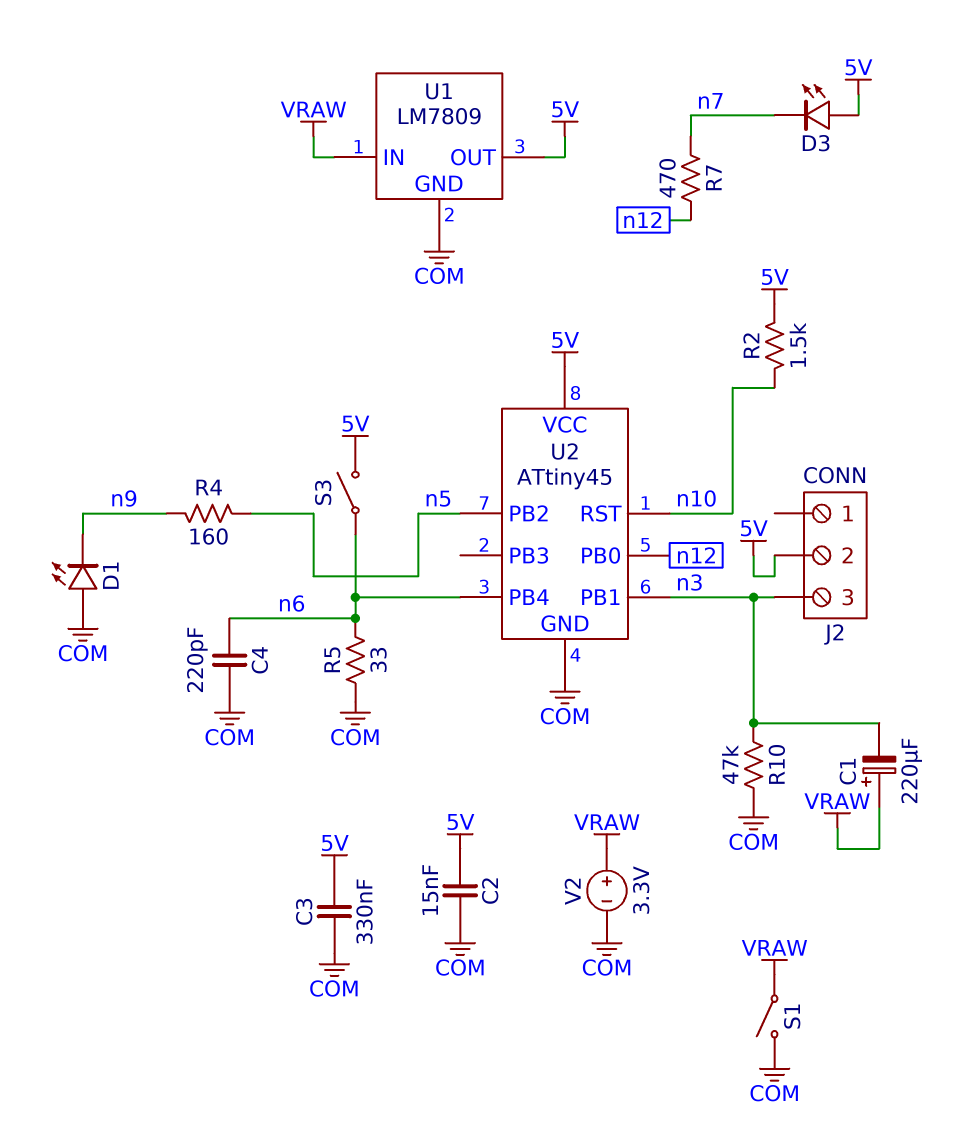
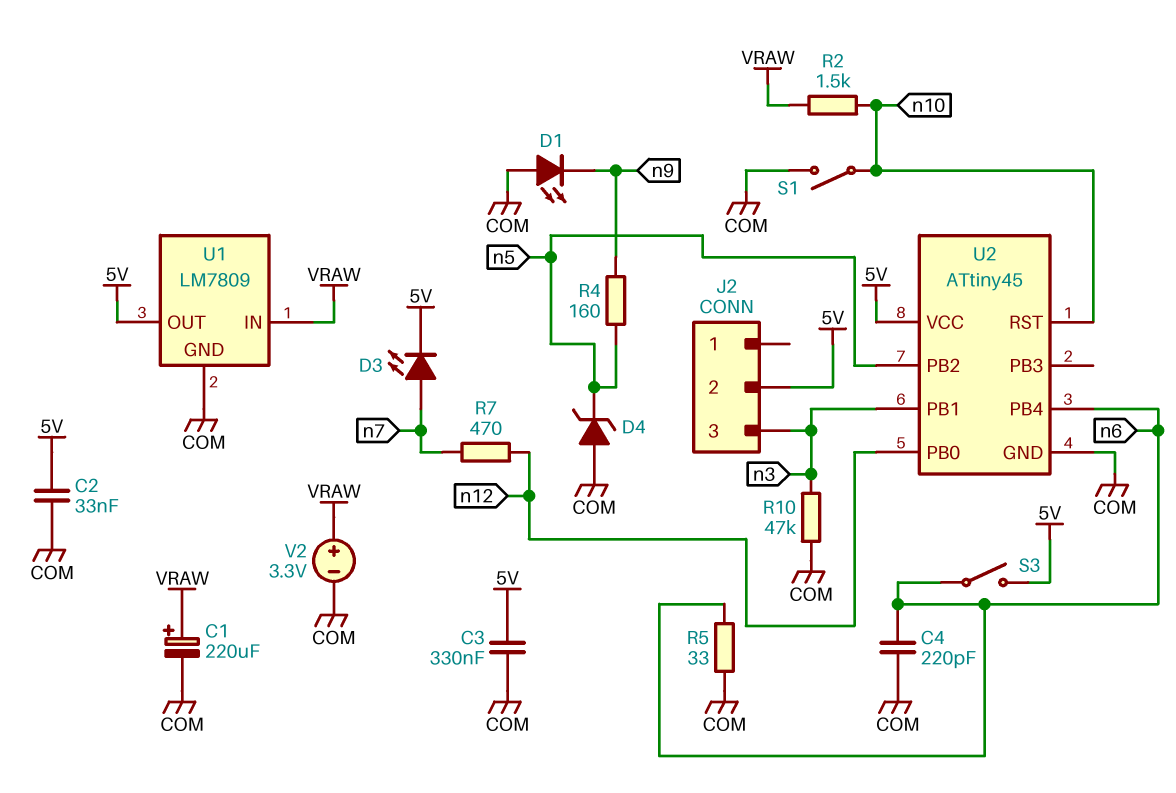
C1: 220uF (plus VRAW, minus n3) -> 220uF (plus VRAW, minus COM)
C2: 15nF (5V, COM) -> 33nF (5V, COM)
D3: LED (A 5V, K n7) -> LED (A n7, K 5V)
D4: none -> zener (A COM, K n5)
R2: 1.5k (5V, n10) -> 1.5k (VRAW, n10)
S1: switch (COM, VRAW) -> switch (COM, n10)

